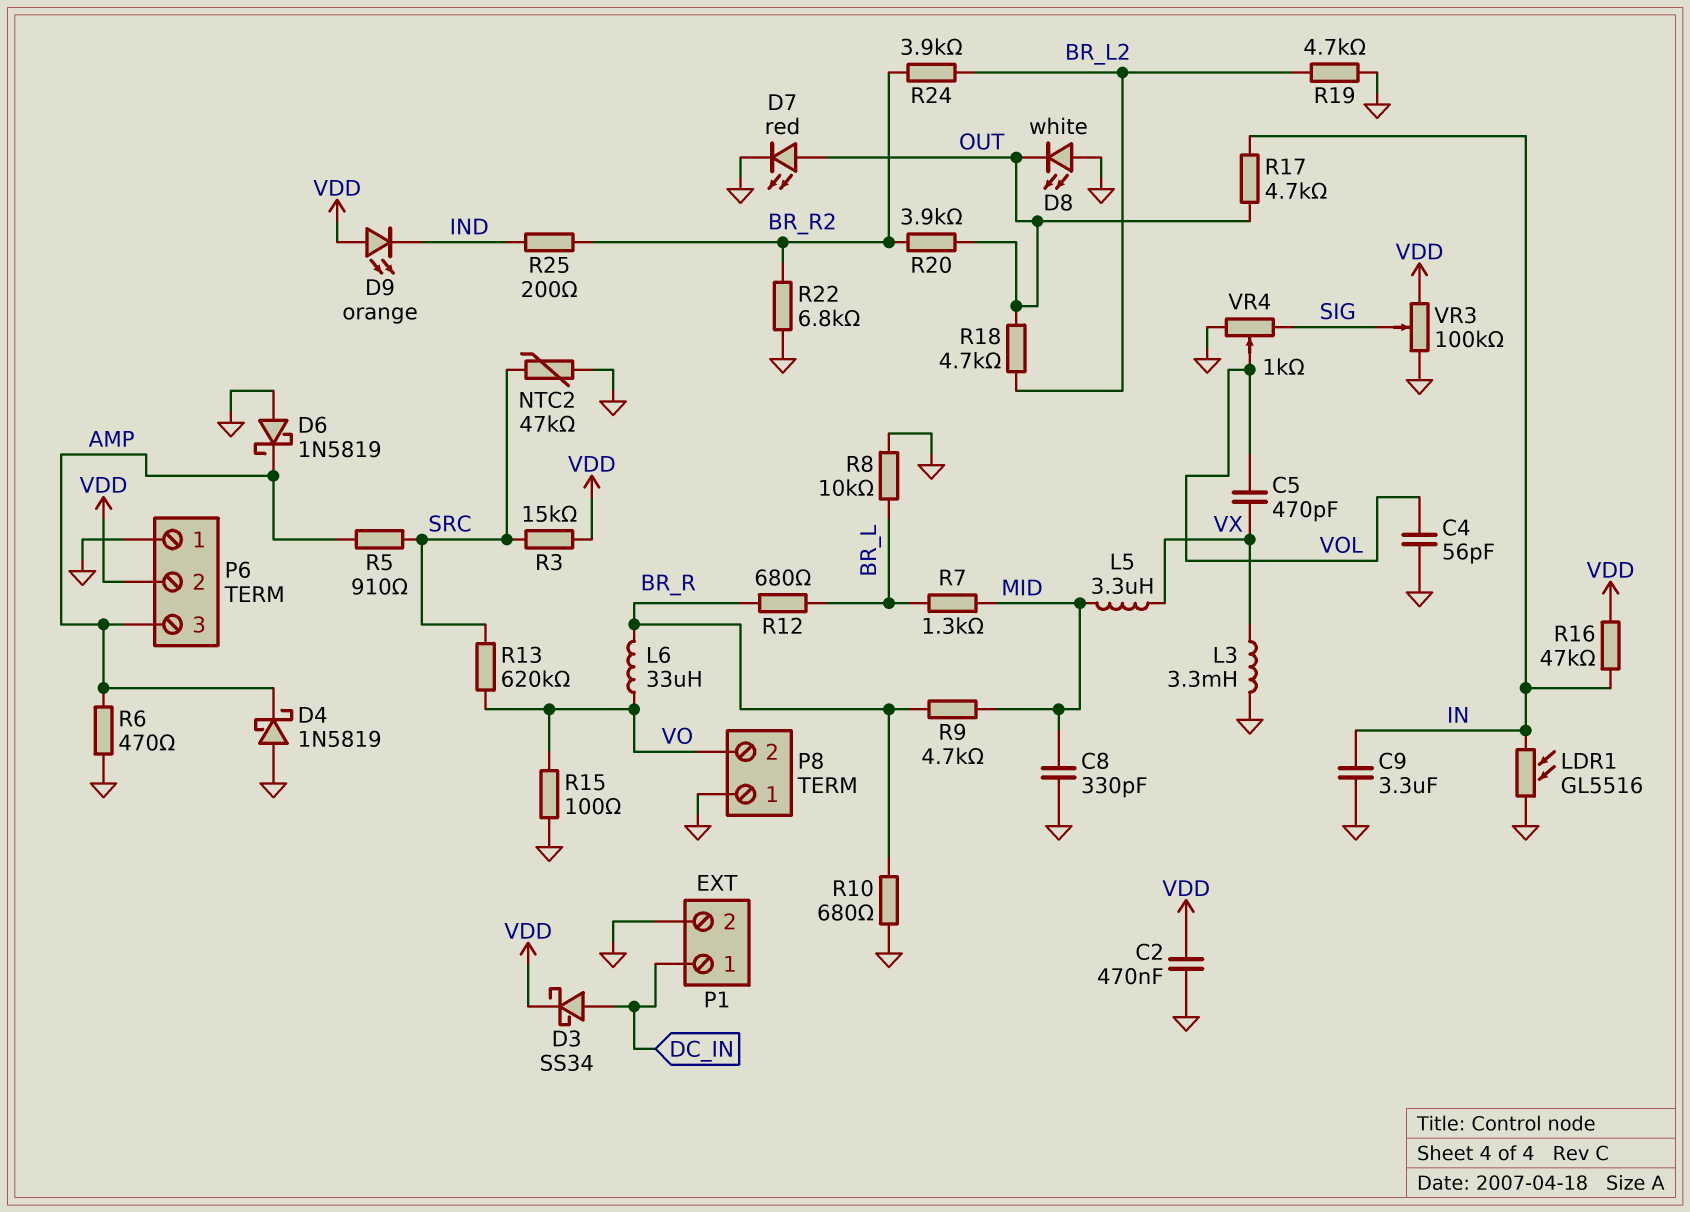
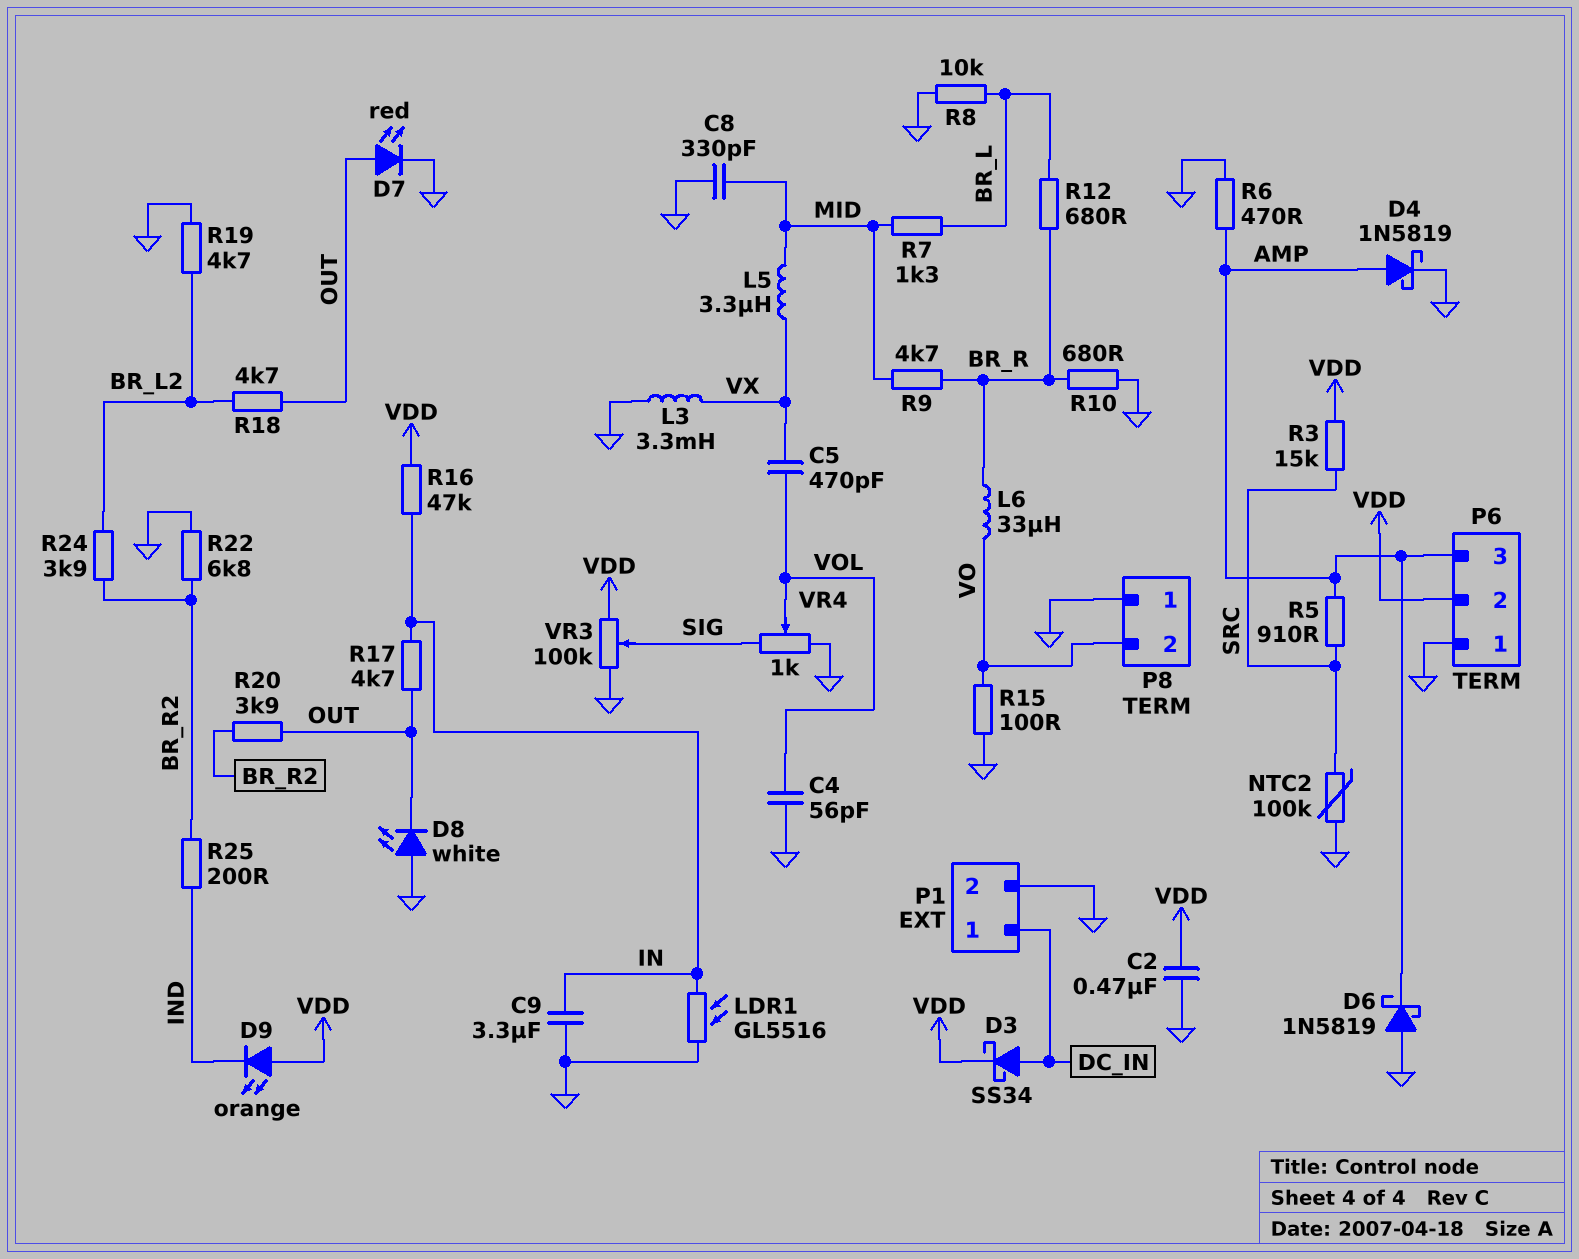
D4: schottky 1N5819 (A GND, K AMP) -> schottky 1N5819 (A AMP, K GND)
NTC2: 47k (GND, SRC) -> 100k (GND, SRC)
R13: 620k (SRC, VO) -> none

